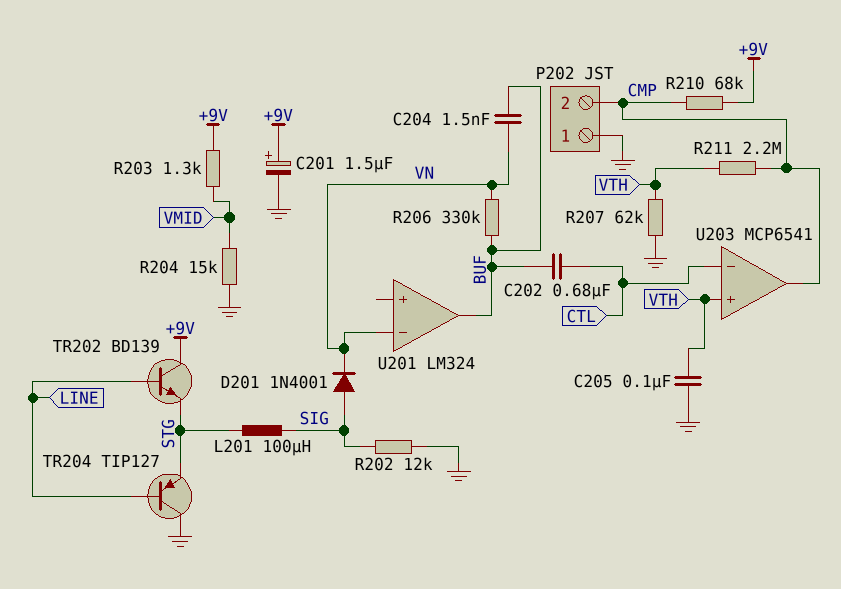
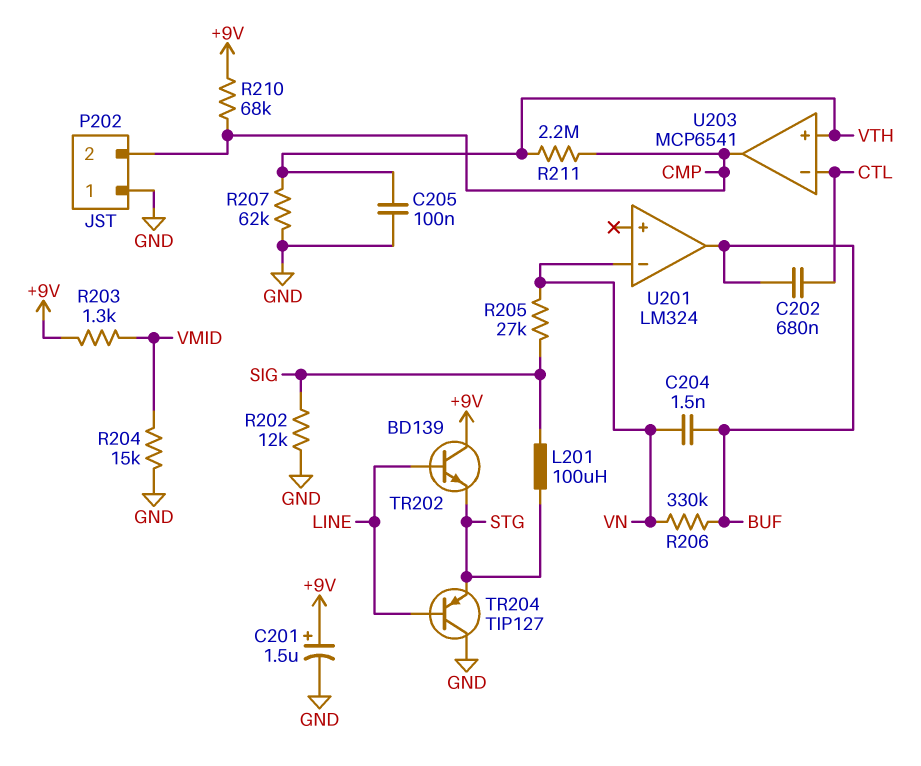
D201: diode 1N4001 (A SIG, K VN) -> none
R205: none -> 27k (SIG, VN)

